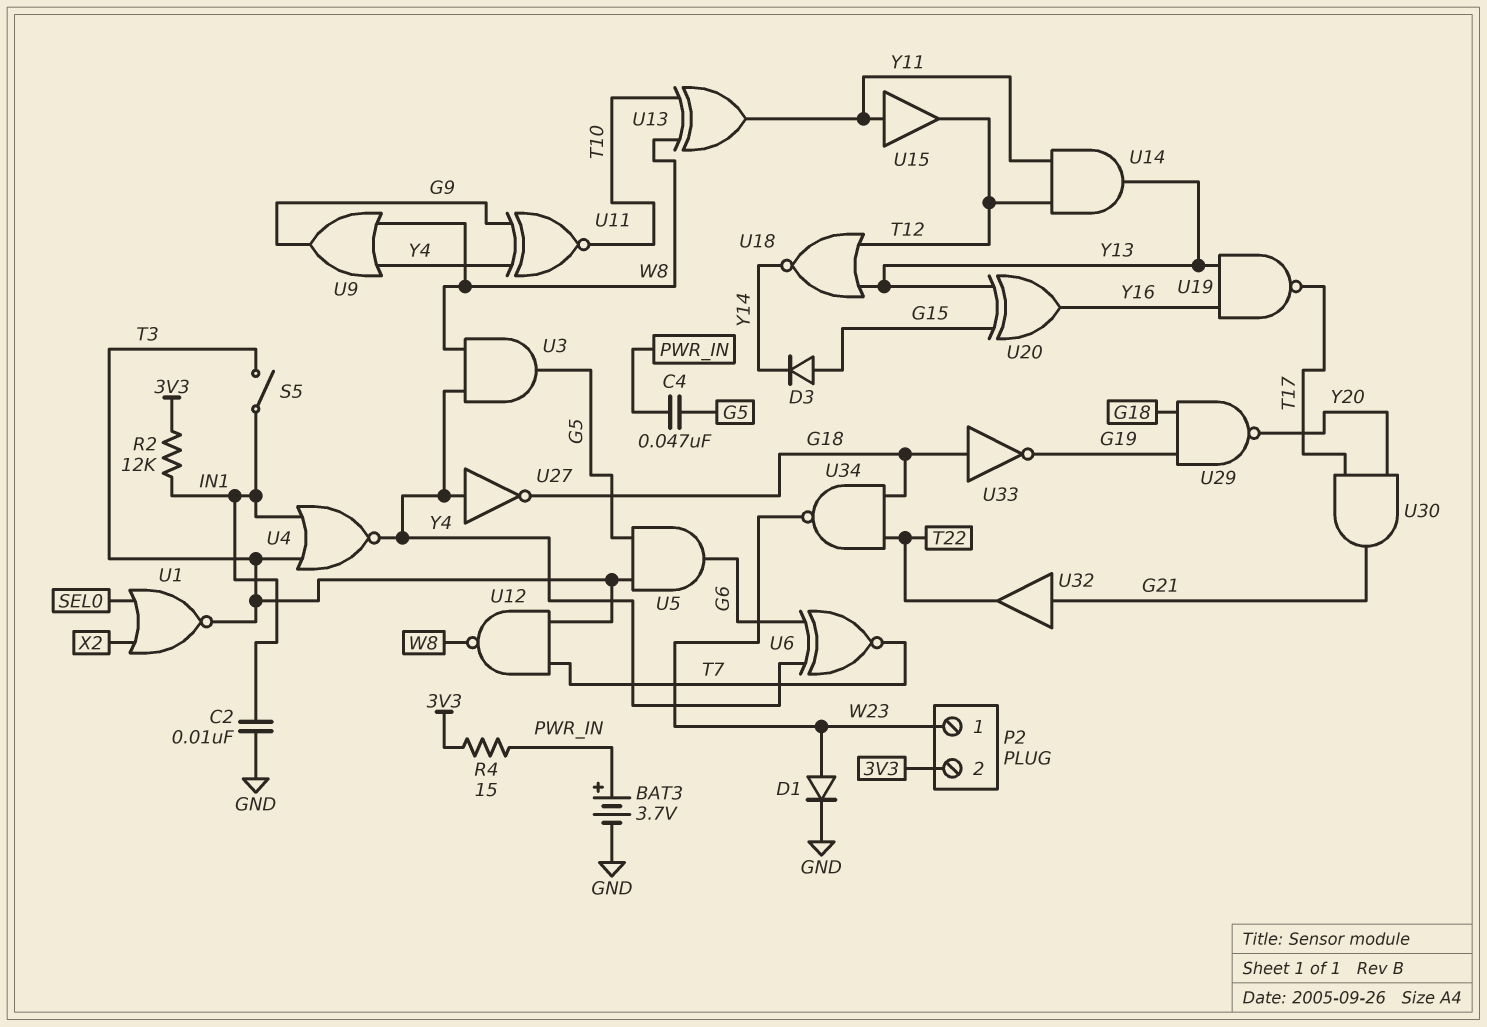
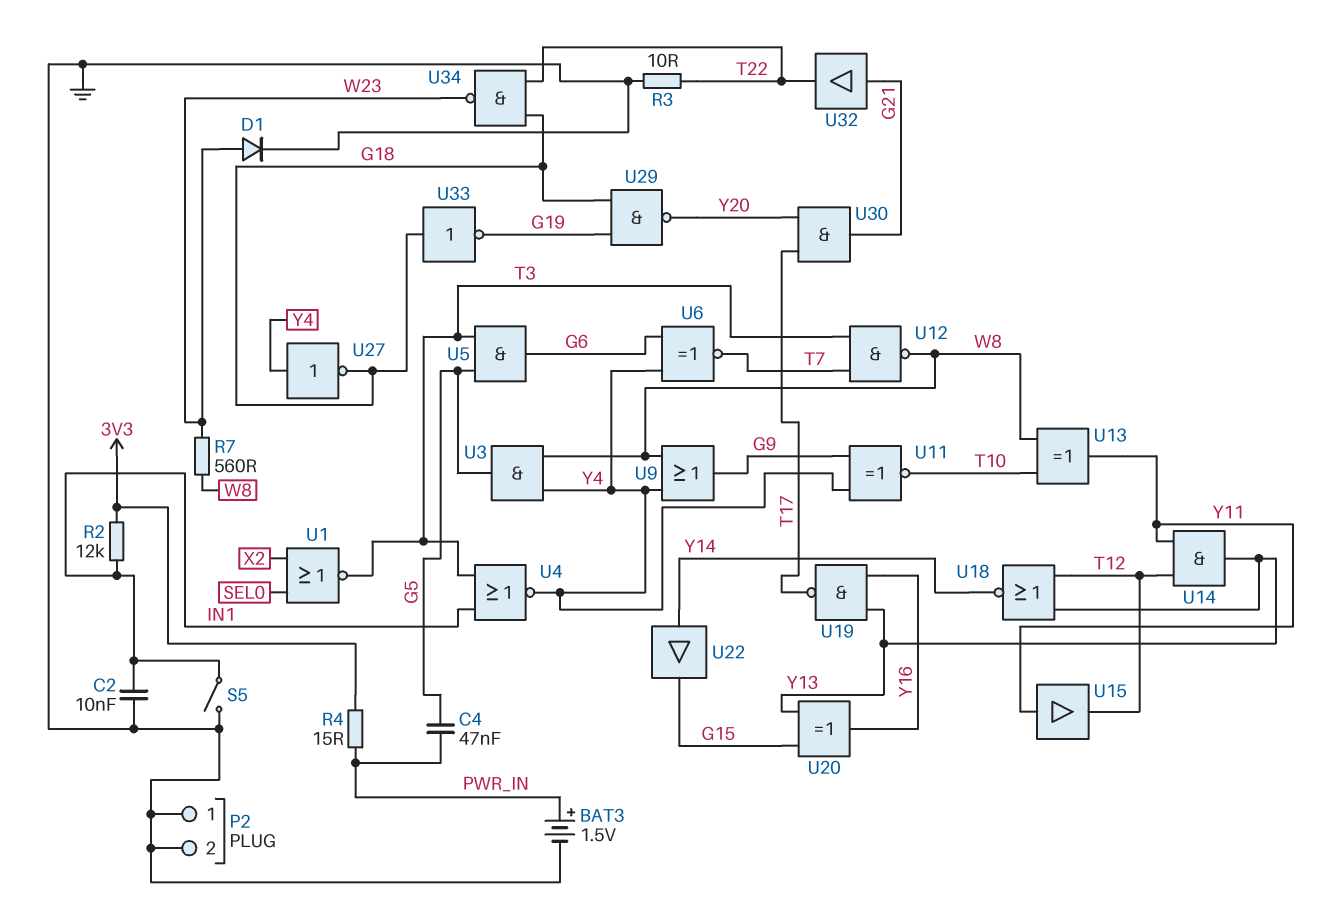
BAT3: 3.7V (plus PWR_IN, minus GND) -> 1.5V (plus PWR_IN, minus GND)
D3: diode (A G15, K Y14) -> none
P2 pin 1: W23 -> GND
P2 pin 2: 3V3 -> GND
R3: none -> 10 (GND, T22)
R7: none -> 560 (W8, W23)
S5: switch (IN1, T3) -> switch (GND, IN1)
U22: none -> buffer (in Y14, out G15)

